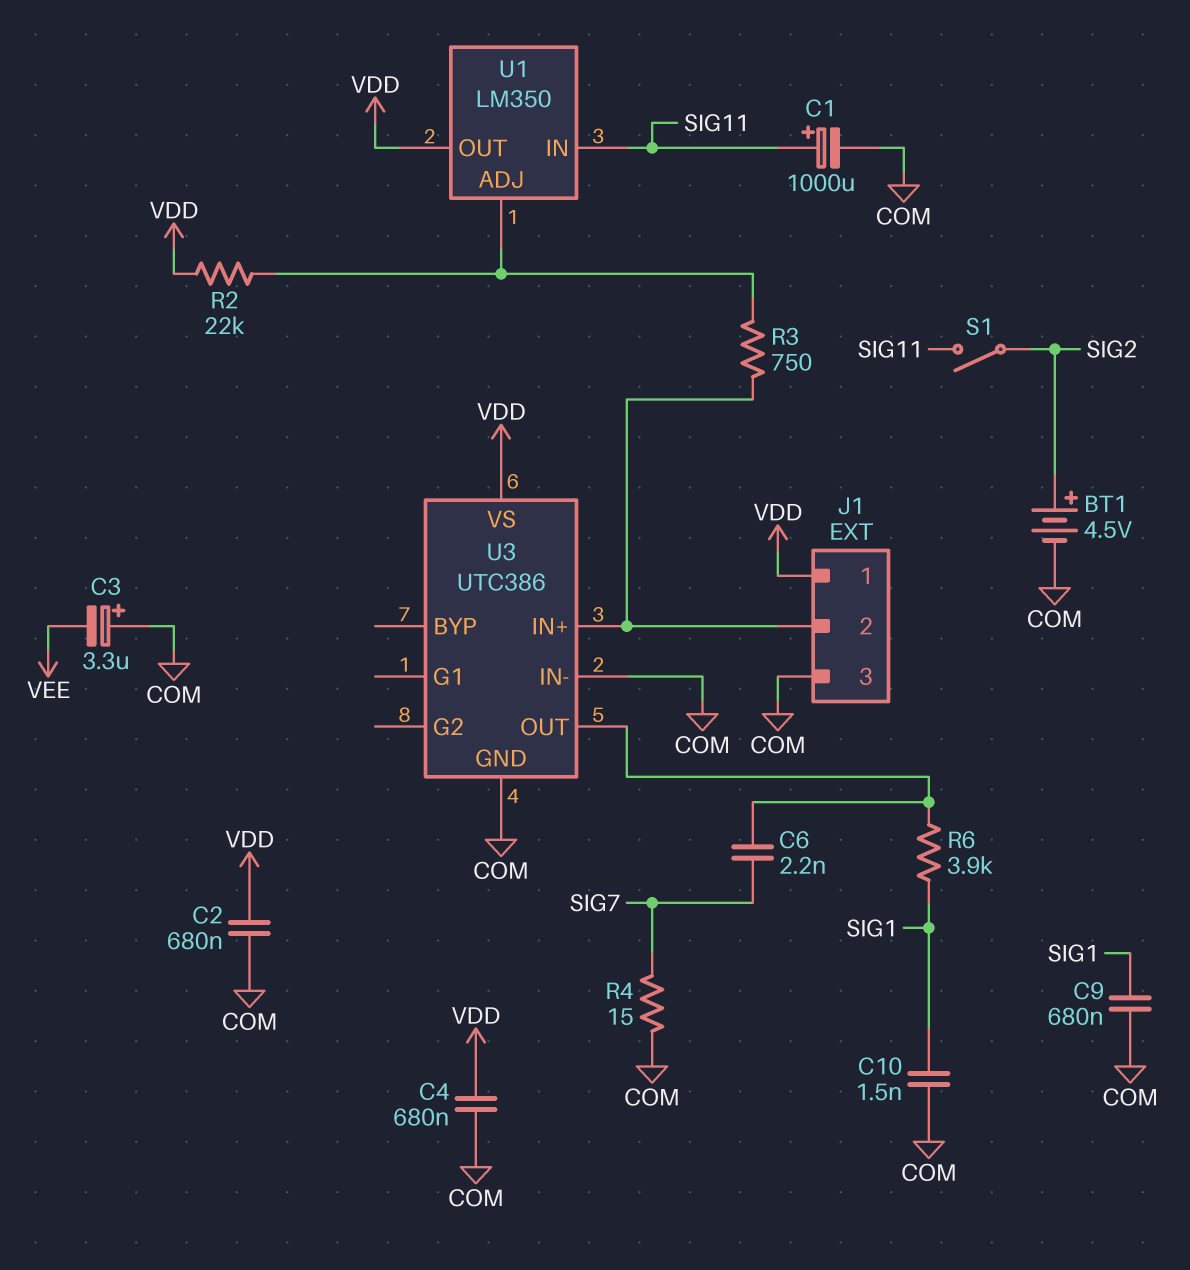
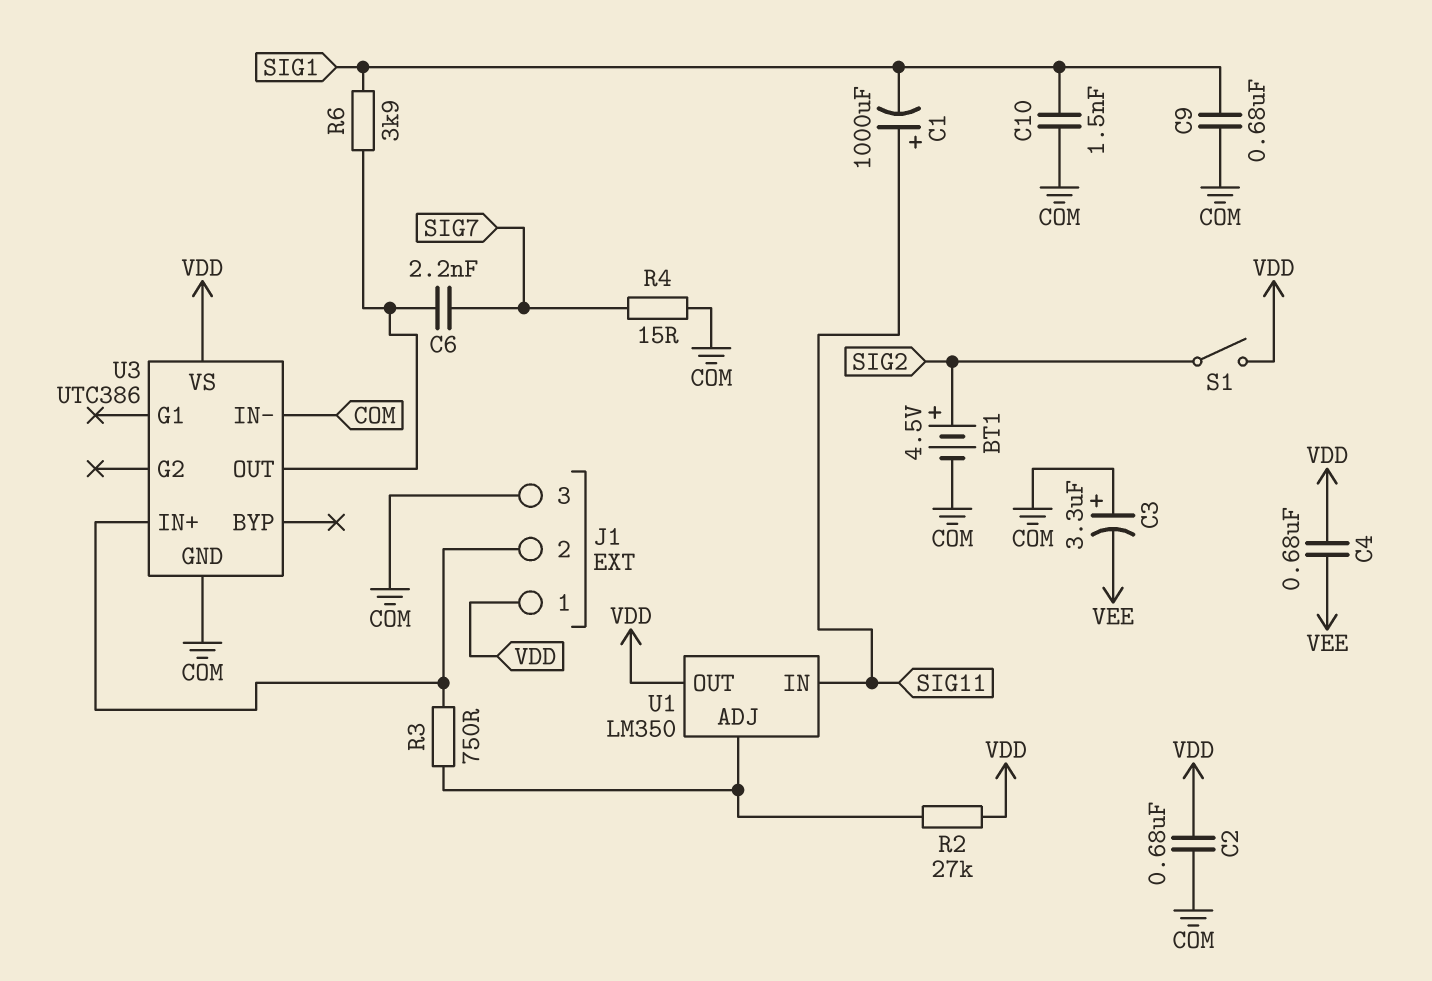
C1: 1000uF (plus SIG11, minus COM) -> 1000uF (plus SIG11, minus SIG1)
C4: 680nF (COM, VDD) -> 680nF (VDD, VEE)
R2: 22k (U1/ADJ, VDD) -> 27k (U1/ADJ, VDD)
S1: switch (SIG2, SIG11) -> switch (SIG2, VDD)

